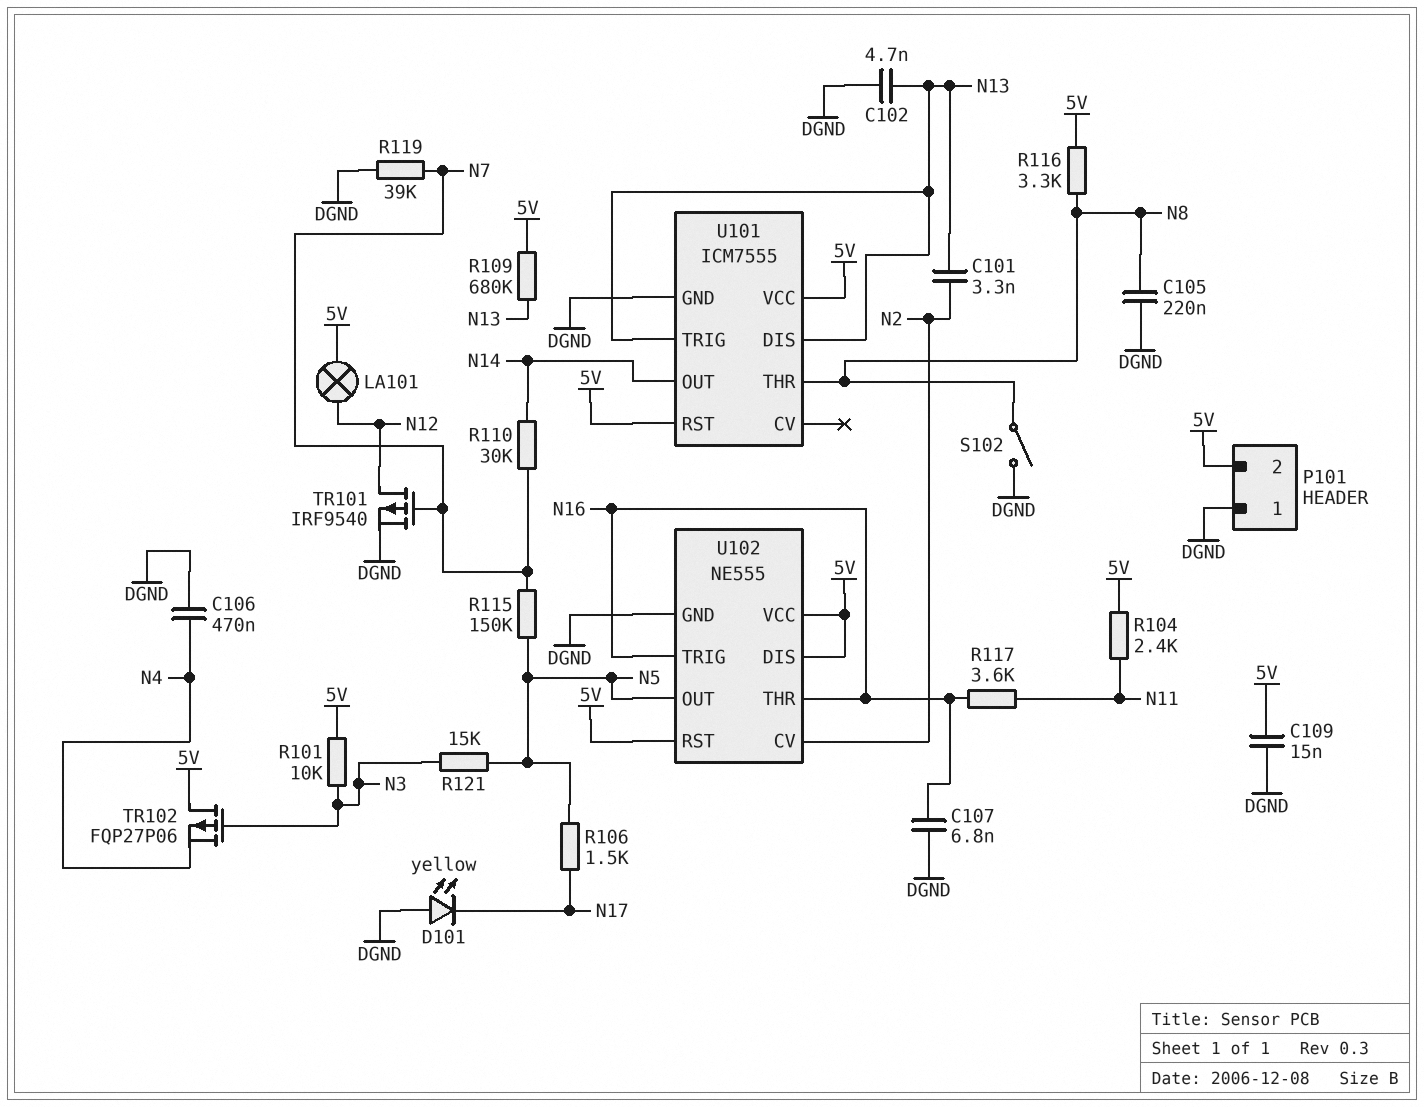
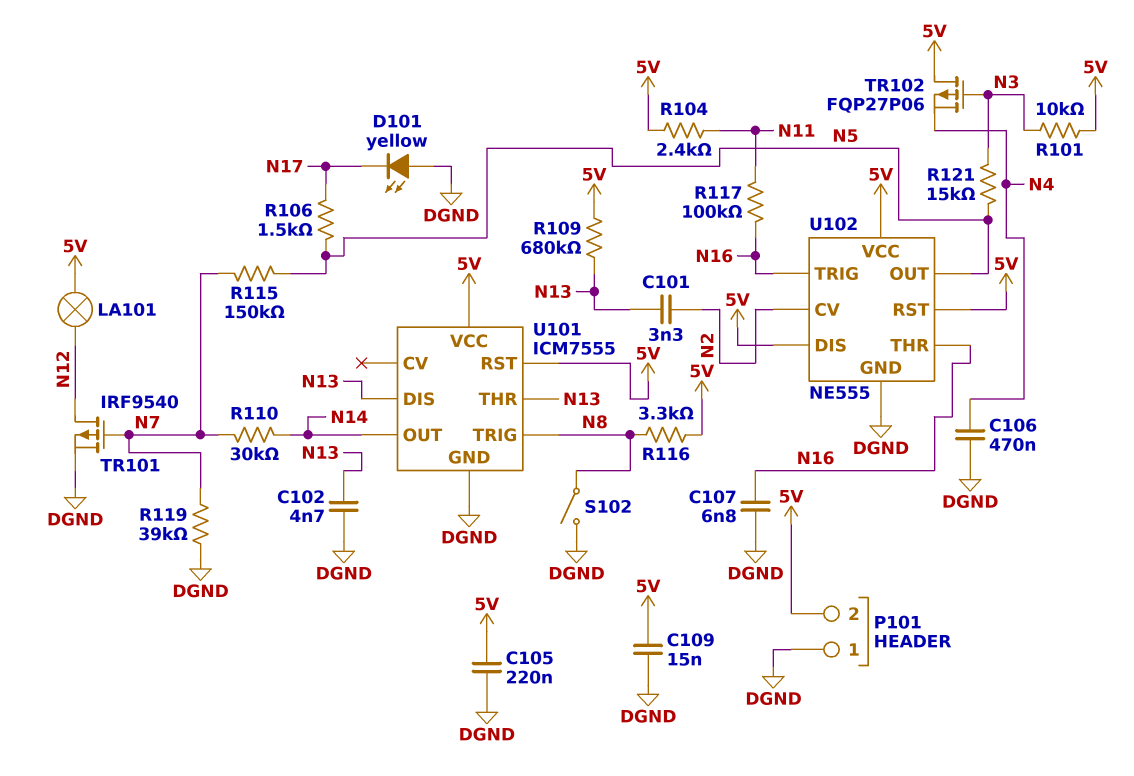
C105: 220nF (DGND, N8) -> 220nF (5V, DGND)
R117: 3.6k (N11, N16) -> 100k (N11, N16)
U101 pin THR: N8 -> N13
U101 pin TRIG: N13 -> N8

